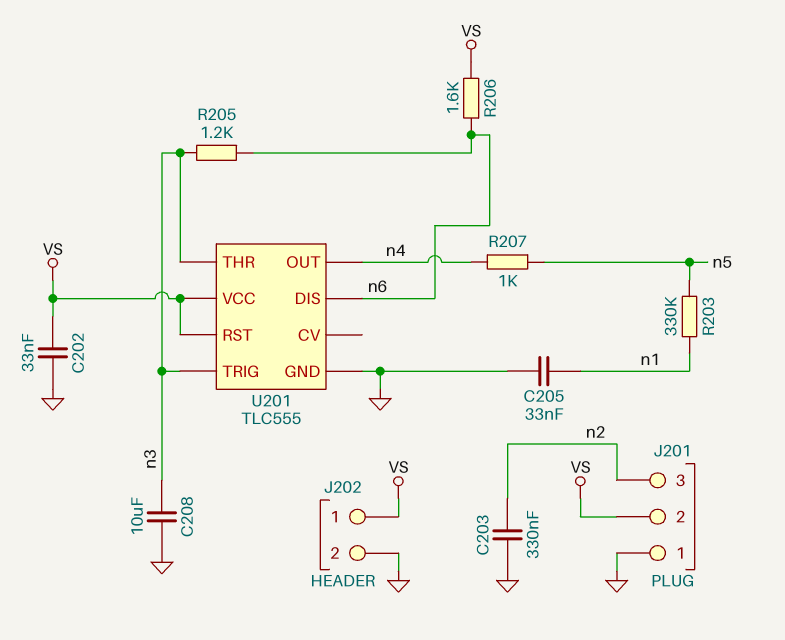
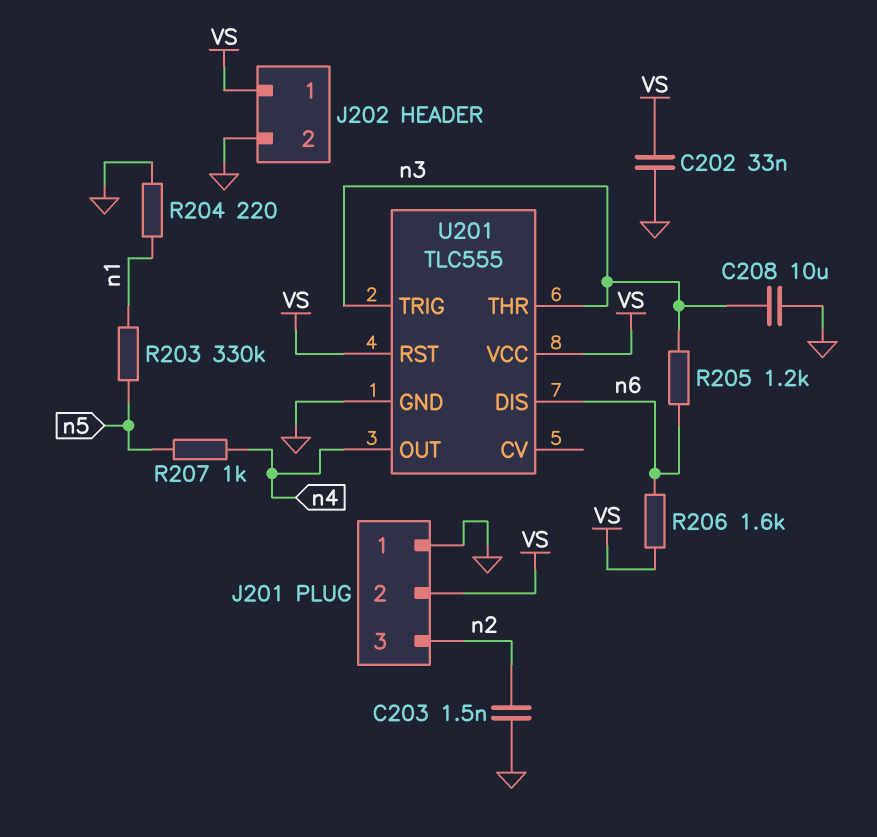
C203: 330nF (GND, n2) -> 1.5nF (GND, n2)
C205: 33nF (GND, n1) -> none
R204: none -> 220 (GND, n1)

